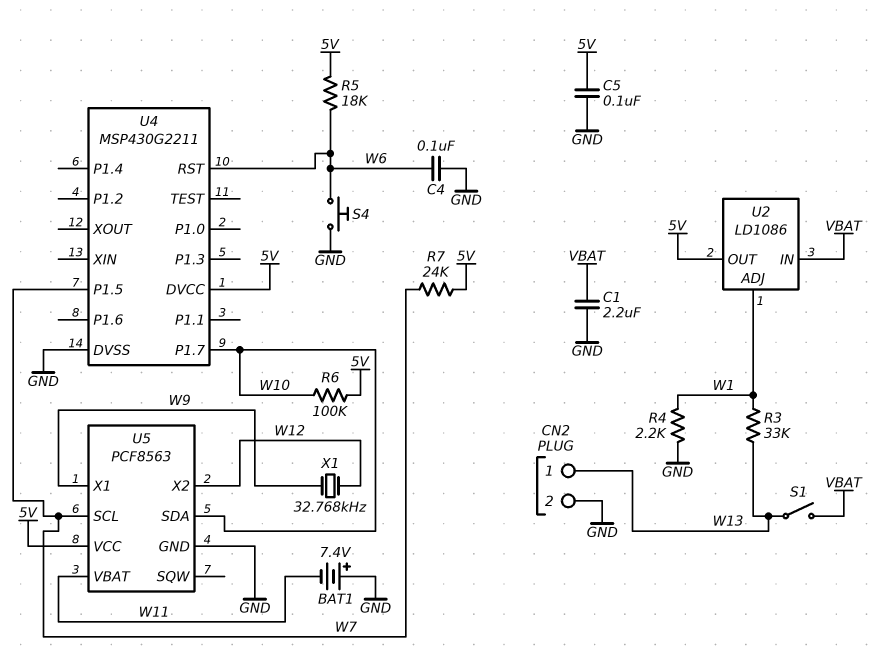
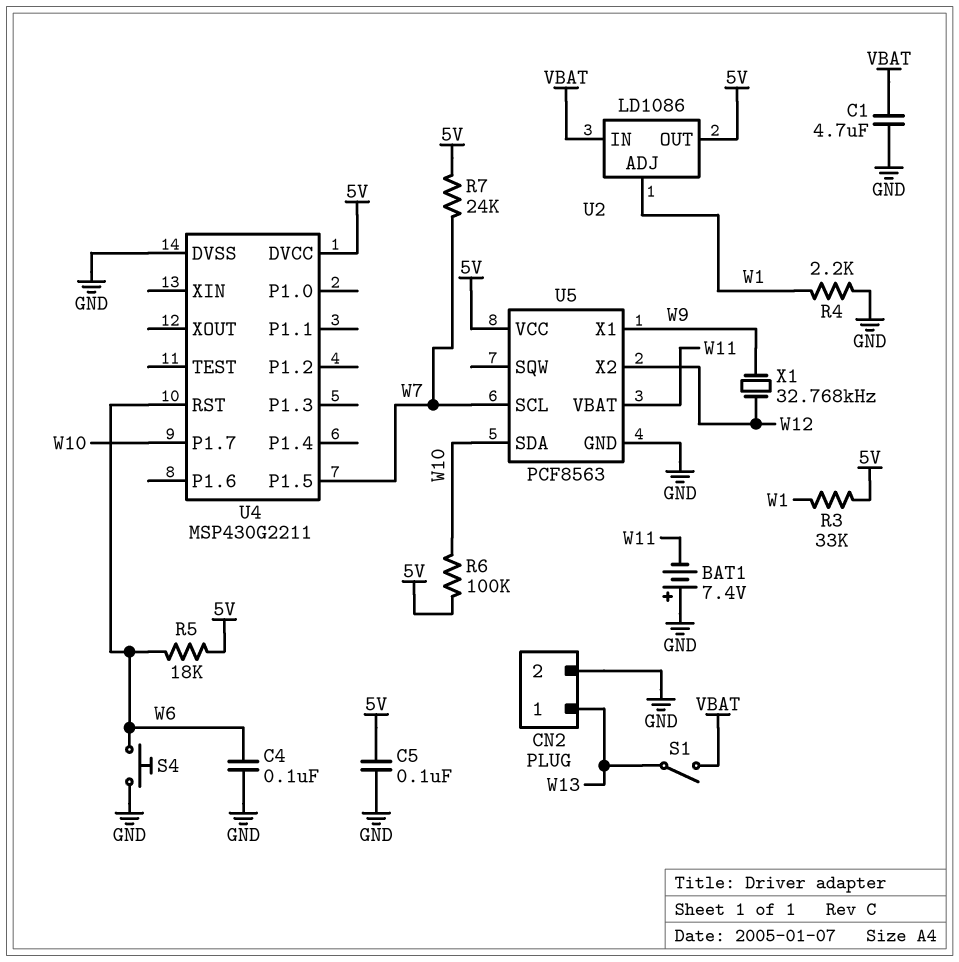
C1: 2.2uF (GND, VBAT) -> 4.7uF (GND, VBAT)
R3: 33k (W1, W13) -> 33k (5V, W1)

